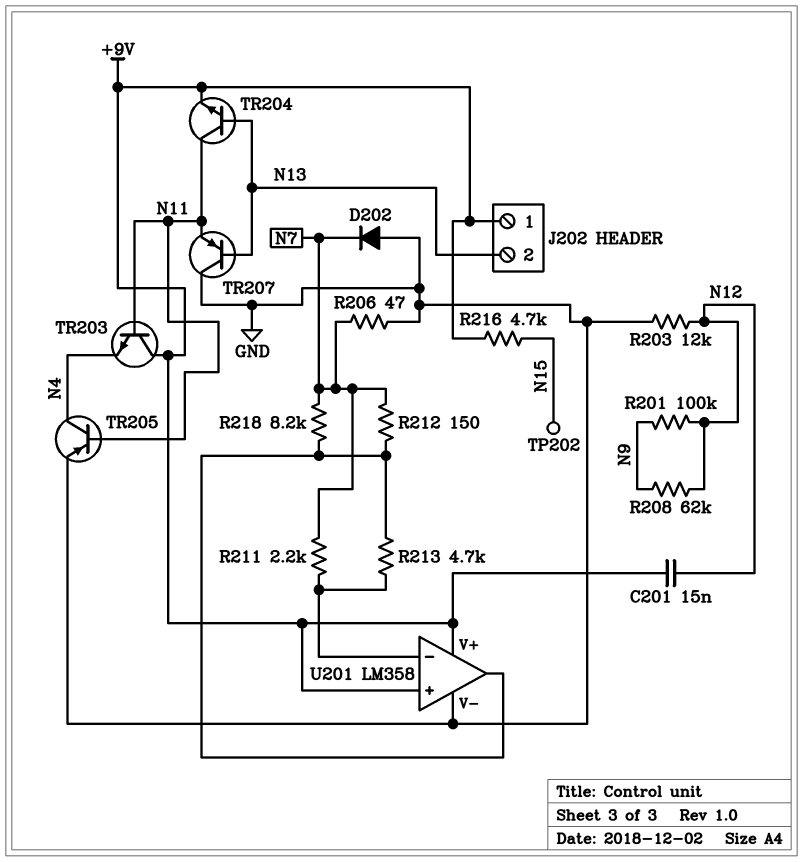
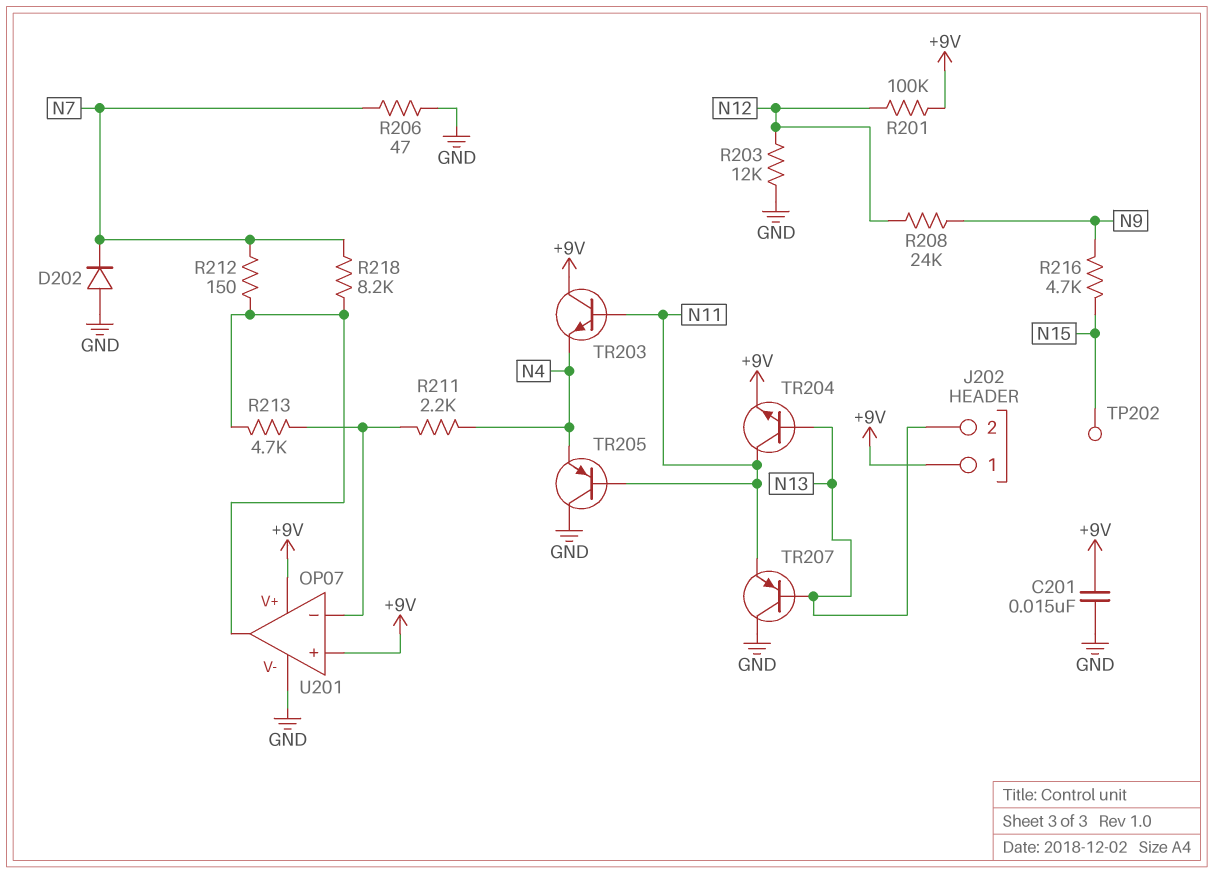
C201: 15nF (+9V, N12) -> 15nF (+9V, GND)
R201: 100k (N9, N12) -> 100k (+9V, N12)
R208: 62k (N9, N12) -> 24k (N9, N12)
R211: 2.2k (N7, U201/in-) -> 2.2k (N4, U201/in-)
R216: 4.7k (+9V, N15) -> 4.7k (N9, N15)
TR205: PNP (B N11, C N4, E GND) -> PNP (B N11, C GND, E N4)
U201: LM358 -> OP07

